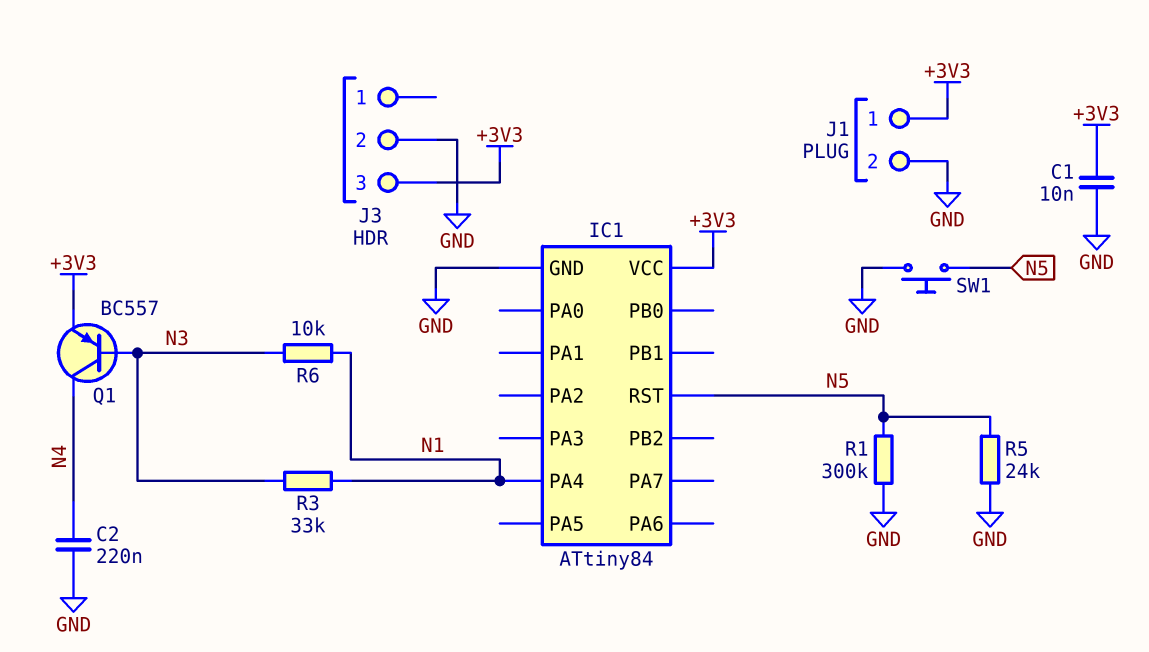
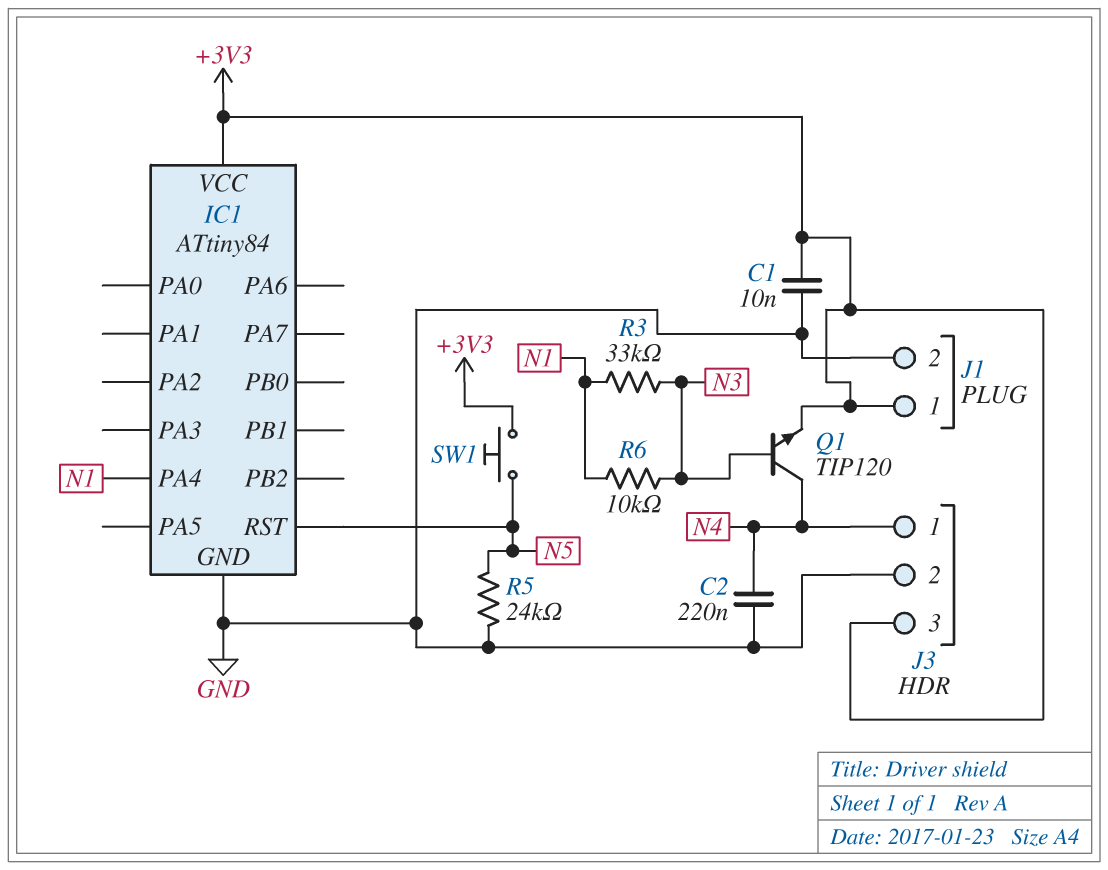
J3 pin 1: none -> N4
Q1: PNP BC557 (B N3, C N4, E +3V3) -> NPN TIP120 (B N3, C N4, E +3V3)
R1: 300k (GND, N5) -> none
SW1: button (GND, N5) -> button (+3V3, N5)

